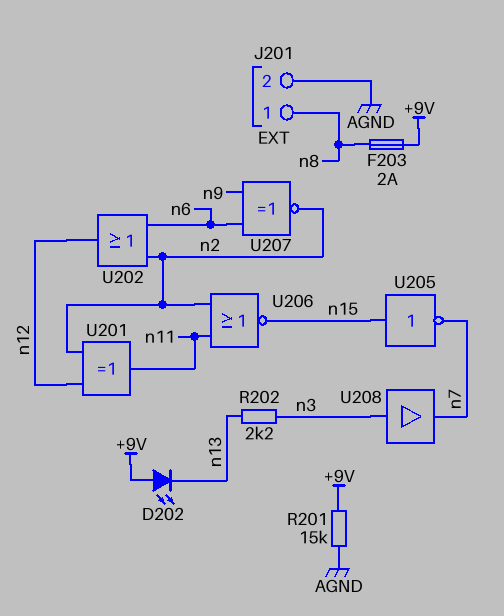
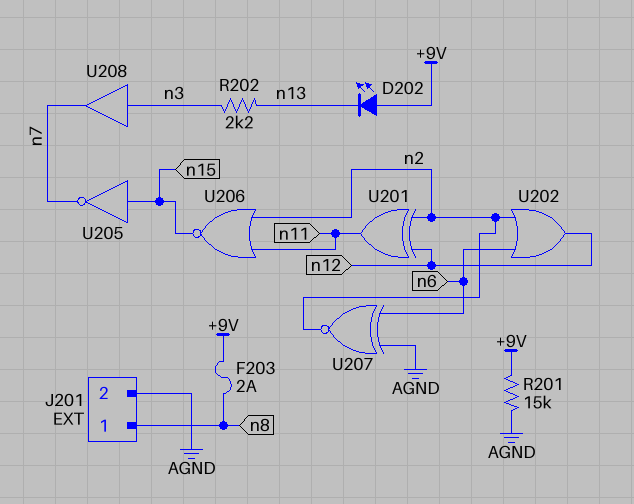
U207: XNOR (in n6, in n9, out n2) -> XNOR (in AGND, in n6, out n2)

